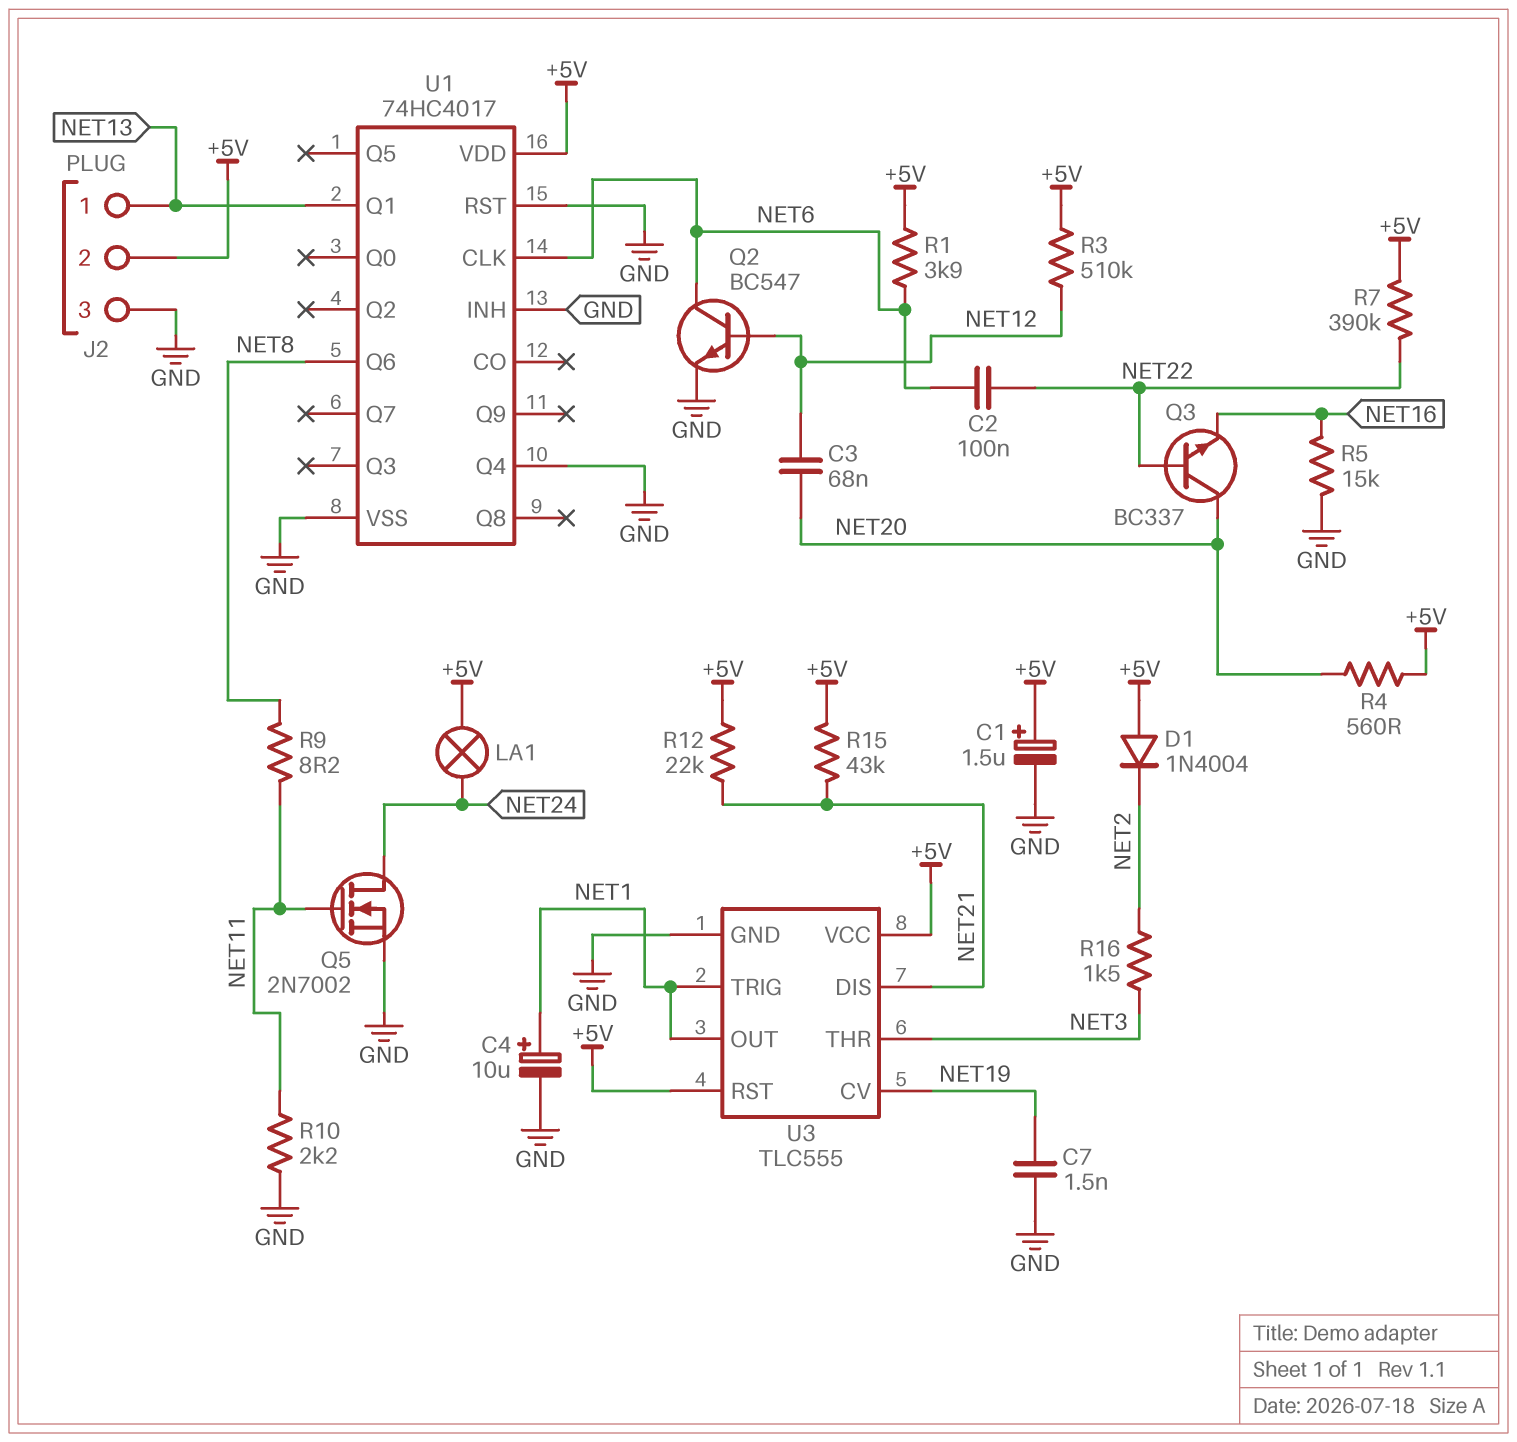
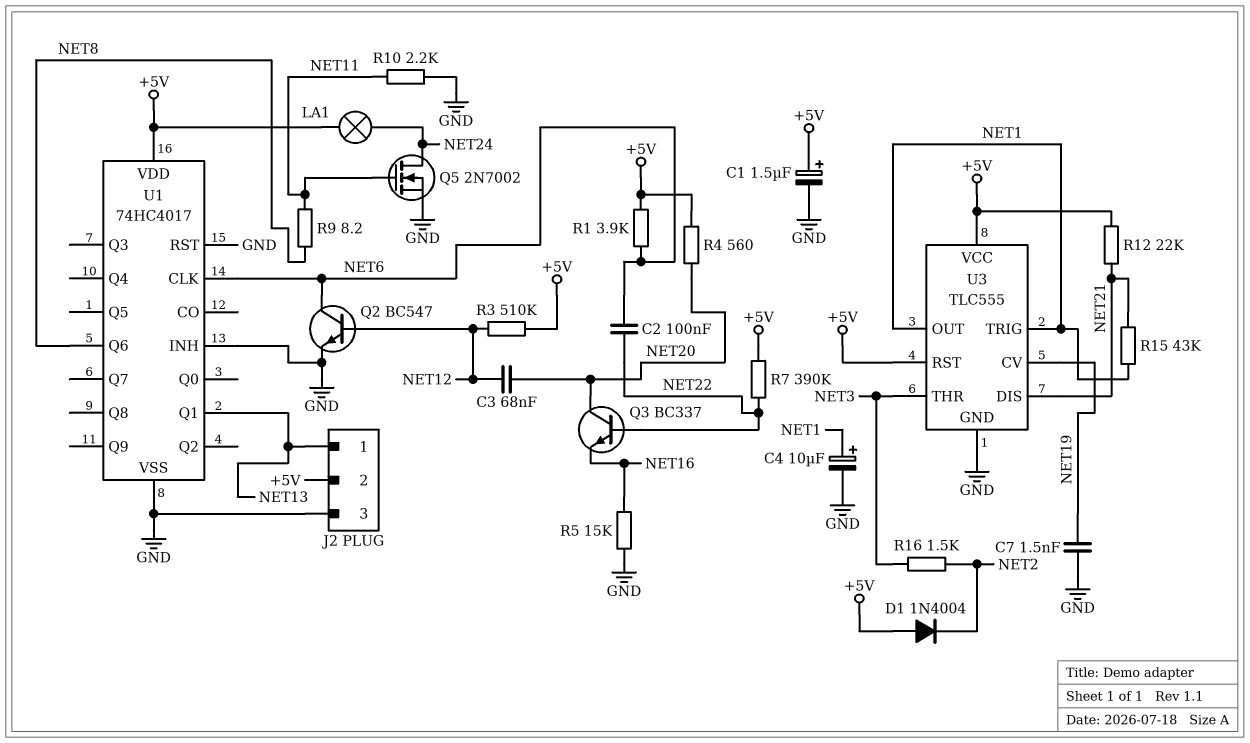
R15: 43k (+5V, NET21) -> 43k (NET1, NET21)
U1 pin Q4: GND -> none

